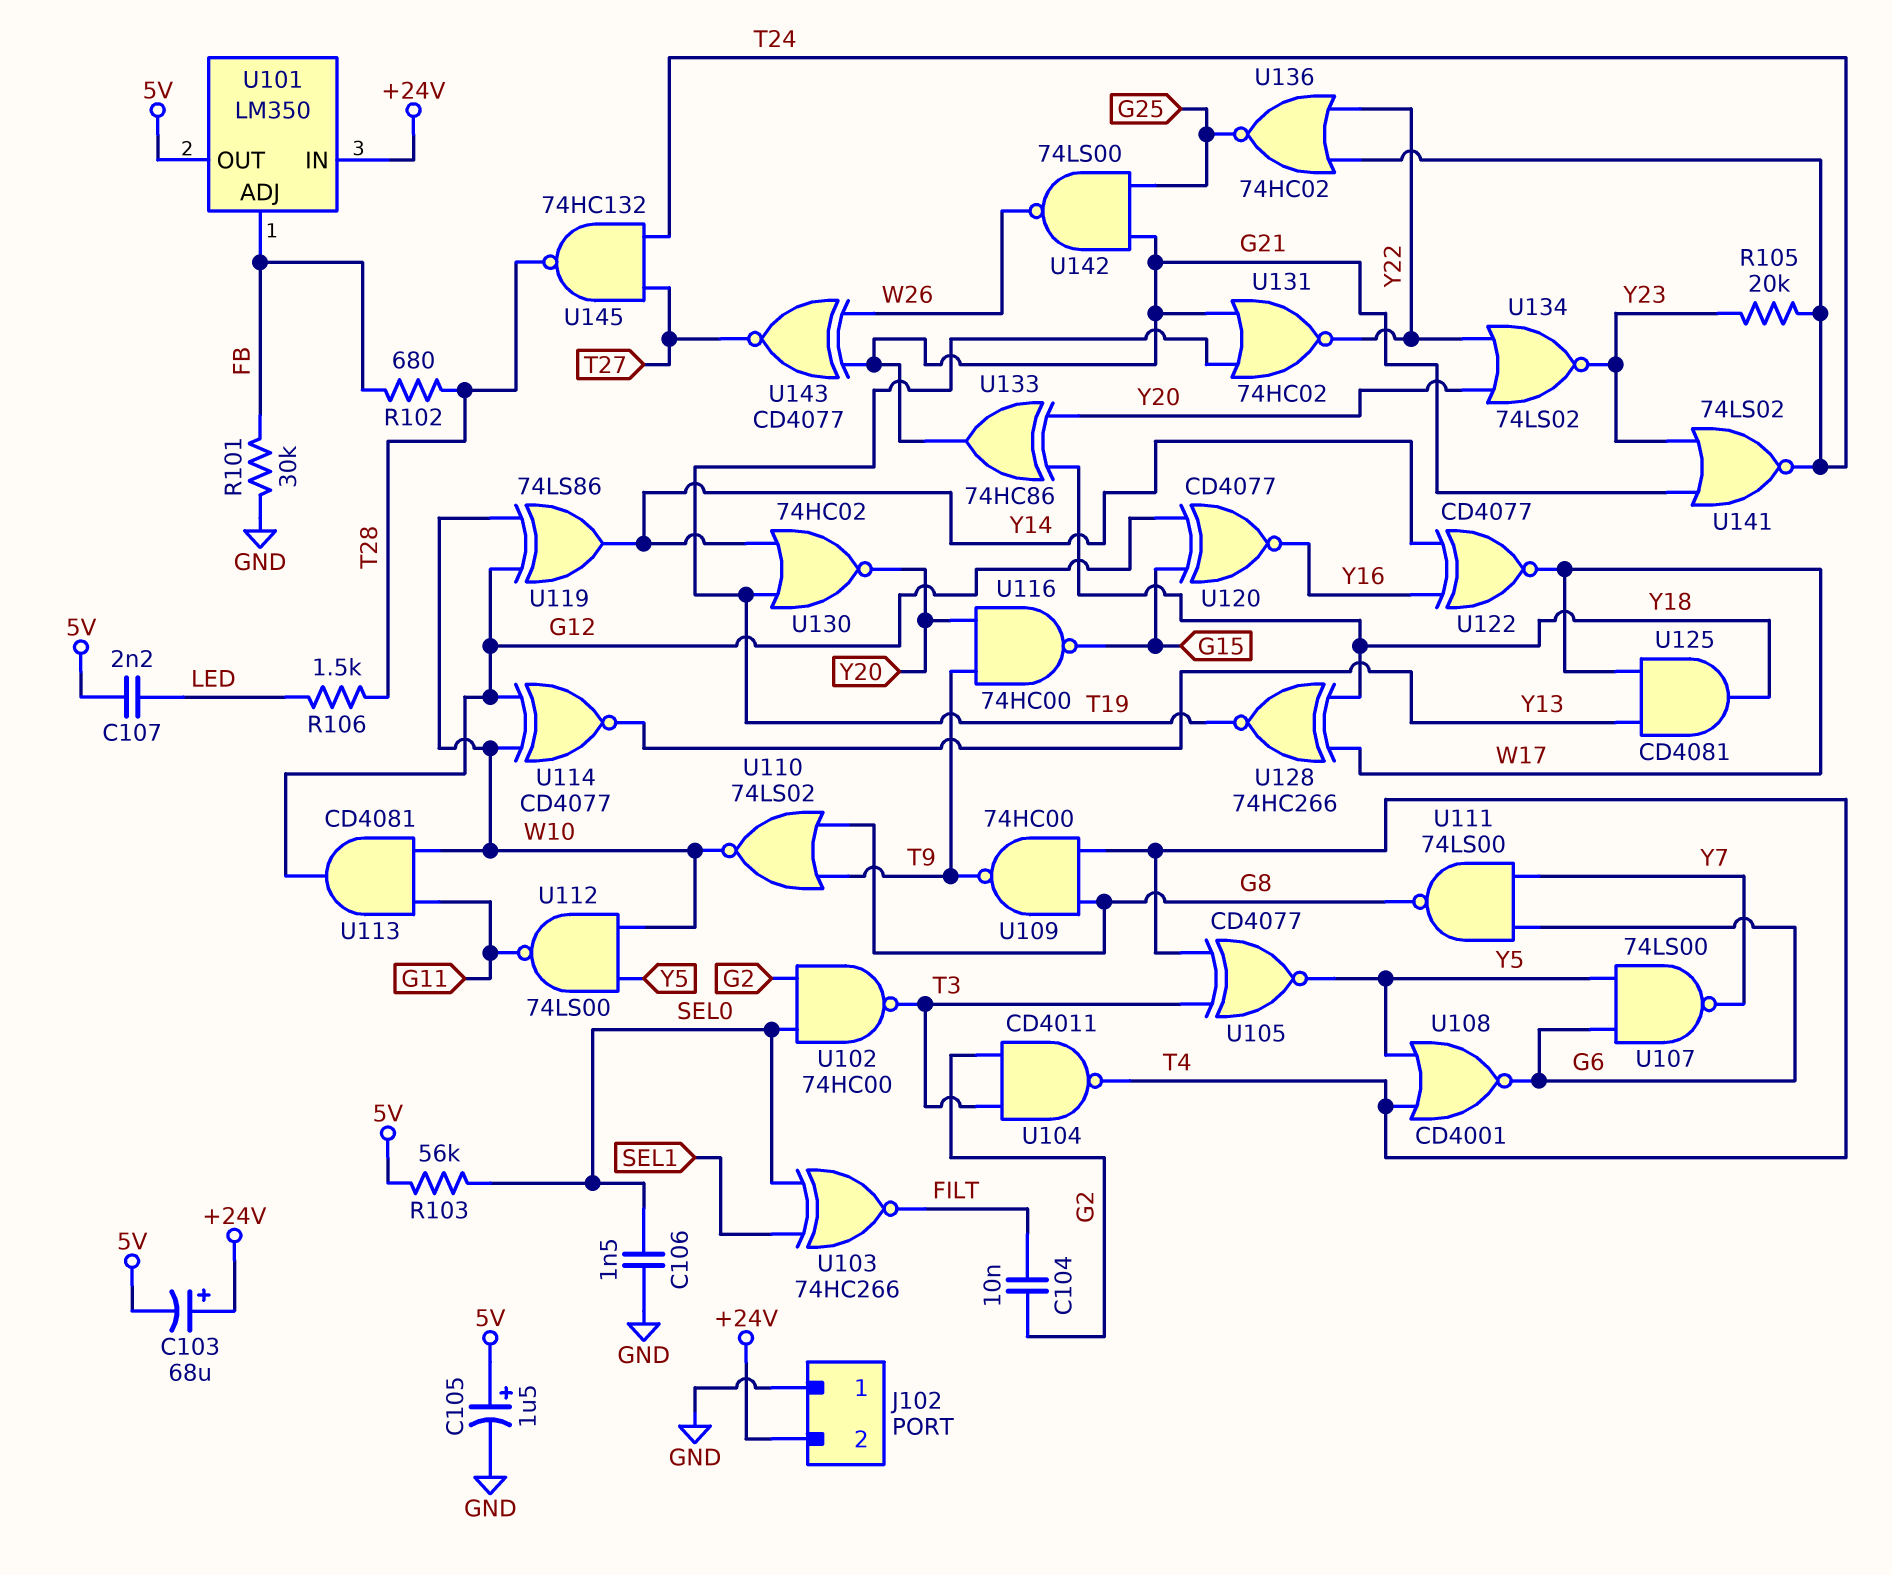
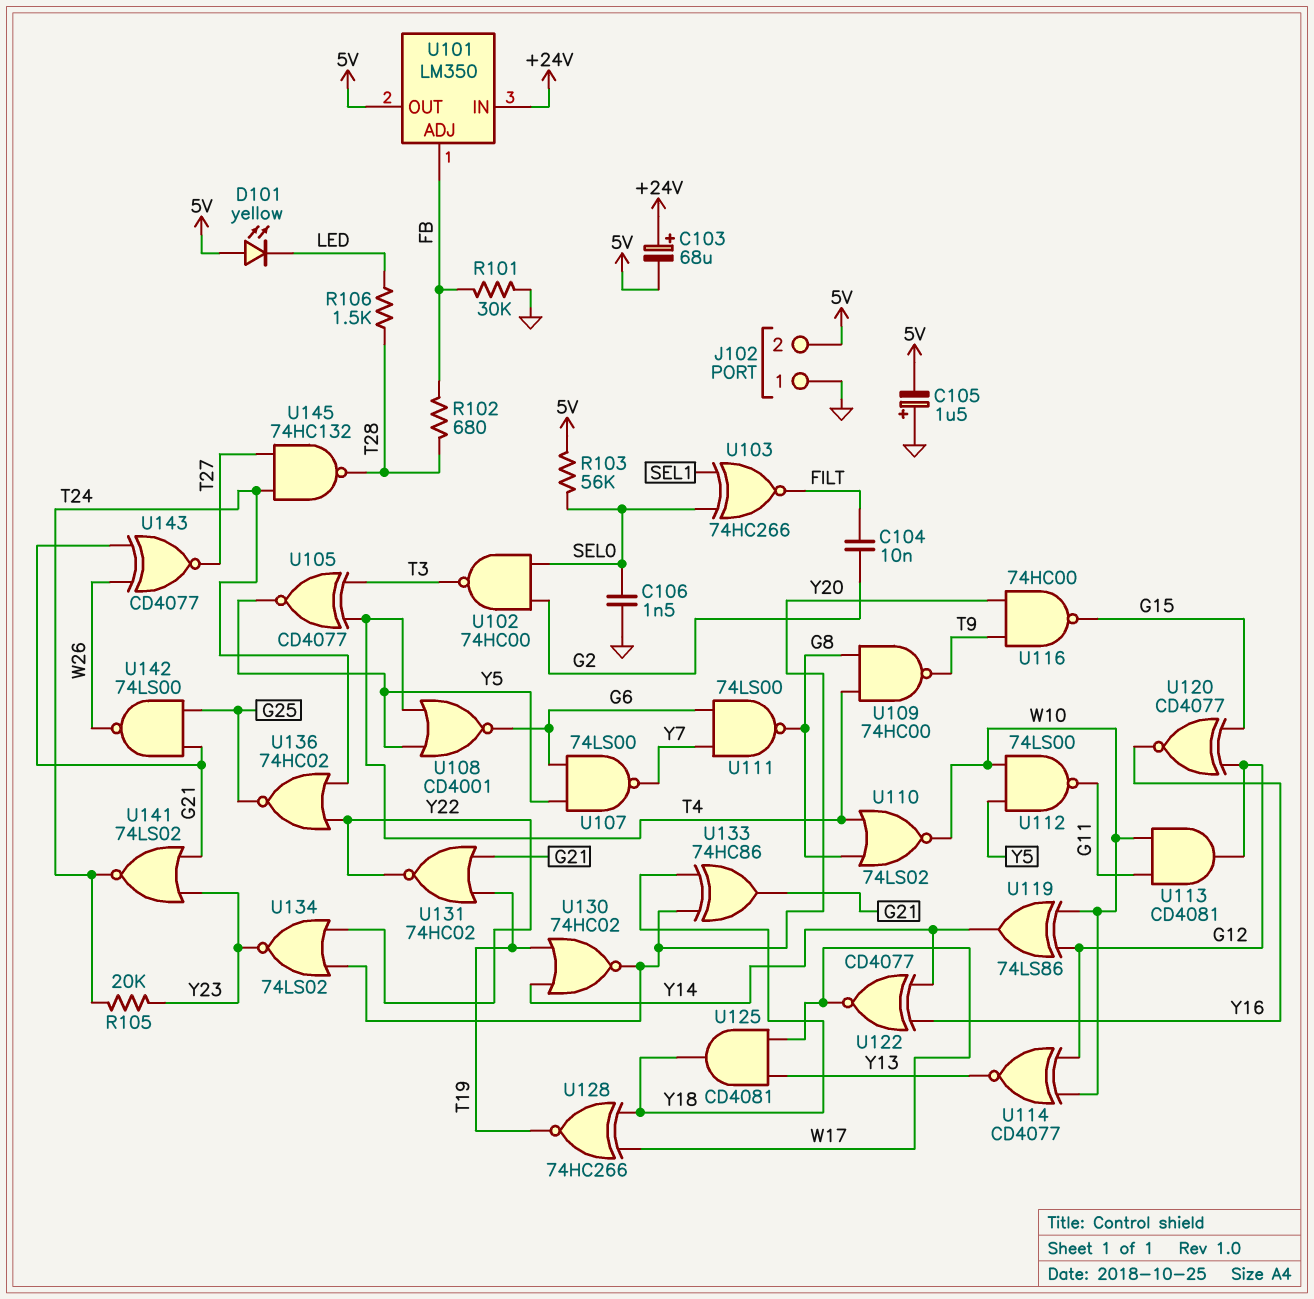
C105: 1.5uF (plus 5V, minus GND) -> 1.5uF (plus GND, minus 5V)
C107: 2.2nF (5V, LED) -> none
D101: none -> LED yellow (A 5V, K LED)
J102 pin 2: +24V -> 5V
U104: NAND CD4011 (in G2, in T3, out T4) -> none
U110: NOR 74LS02 (in G8, in T9, out W10) -> NOR 74LS02 (in G8, in T4, out W10)

